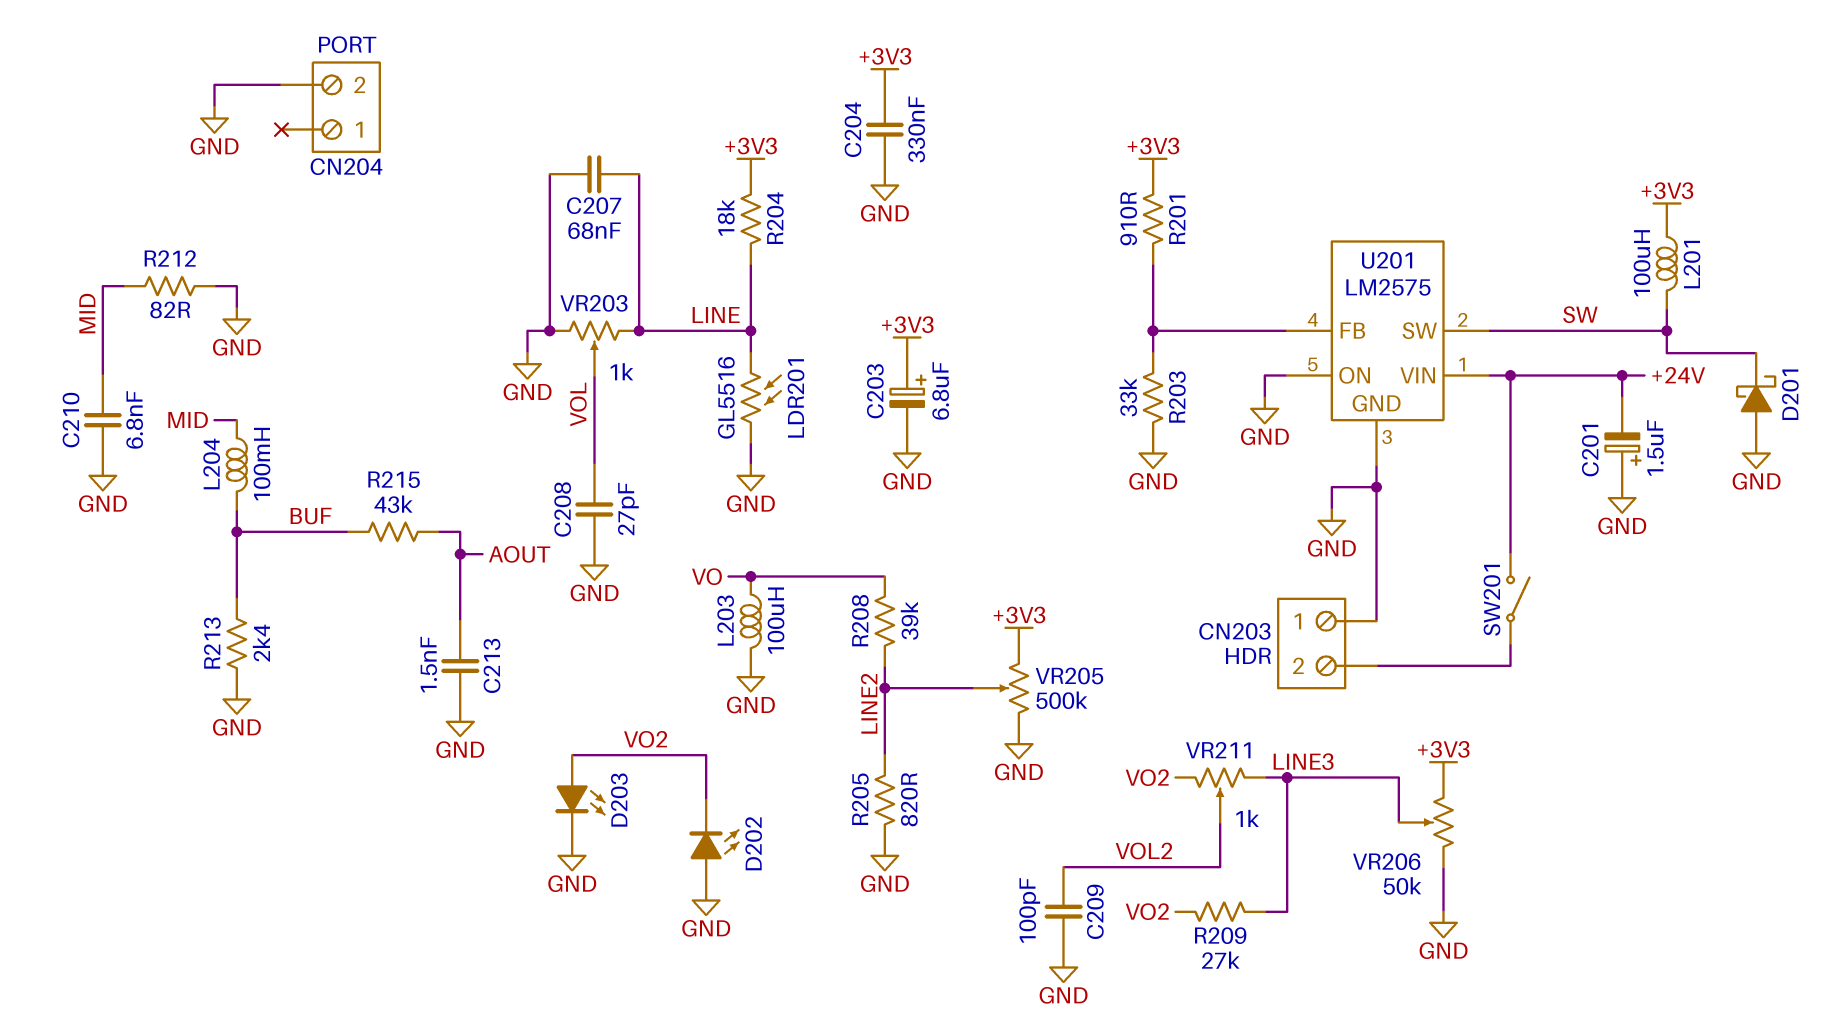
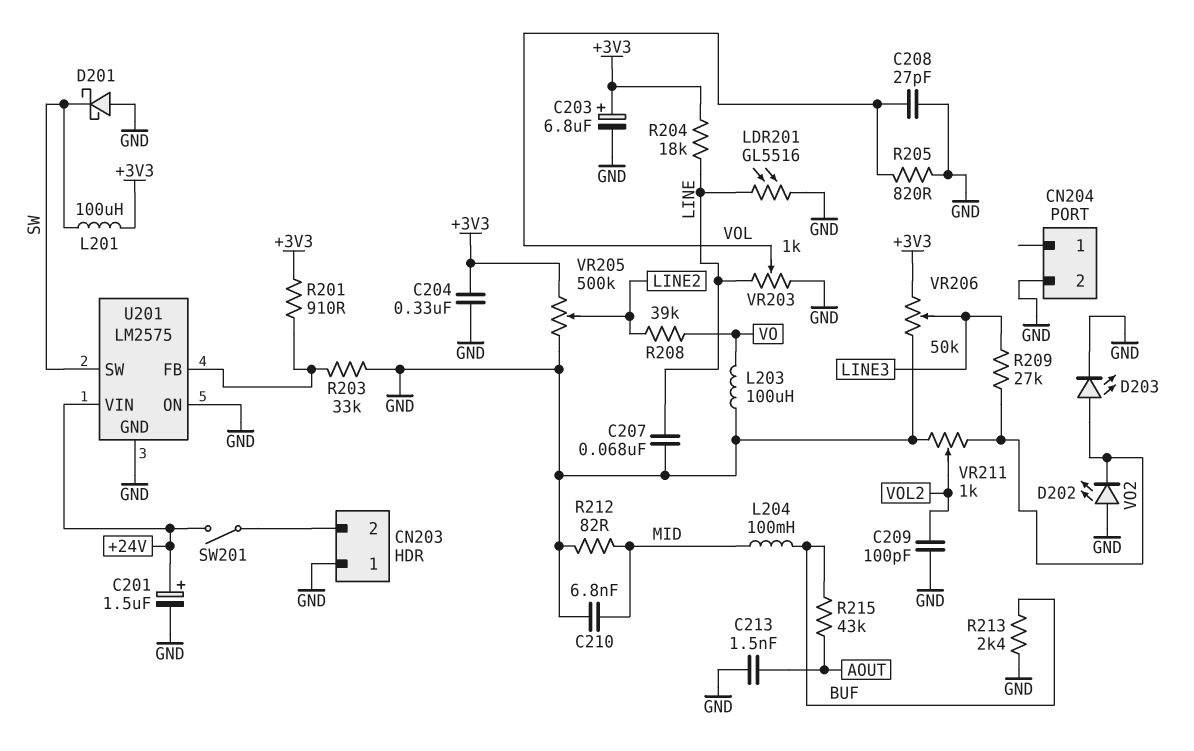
C201: 1.5uF (plus GND, minus +24V) -> 1.5uF (plus +24V, minus GND)
R205: 820 (GND, LINE2) -> 820 (GND, VOL)
VR211: 1k (LINE3, VO2, wiper VOL2) -> 1k (GND, VO2, wiper VOL2)

